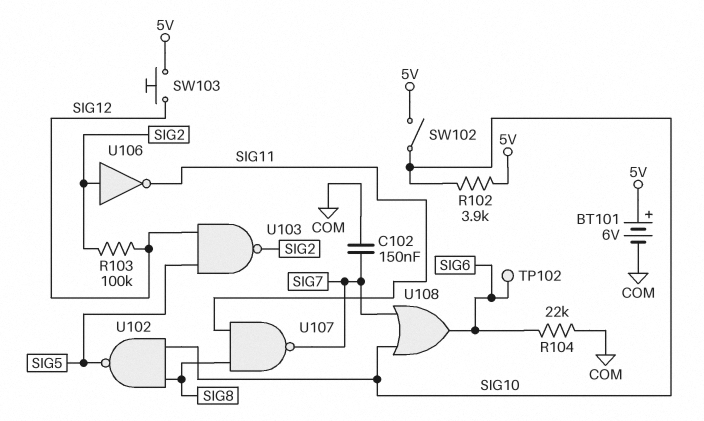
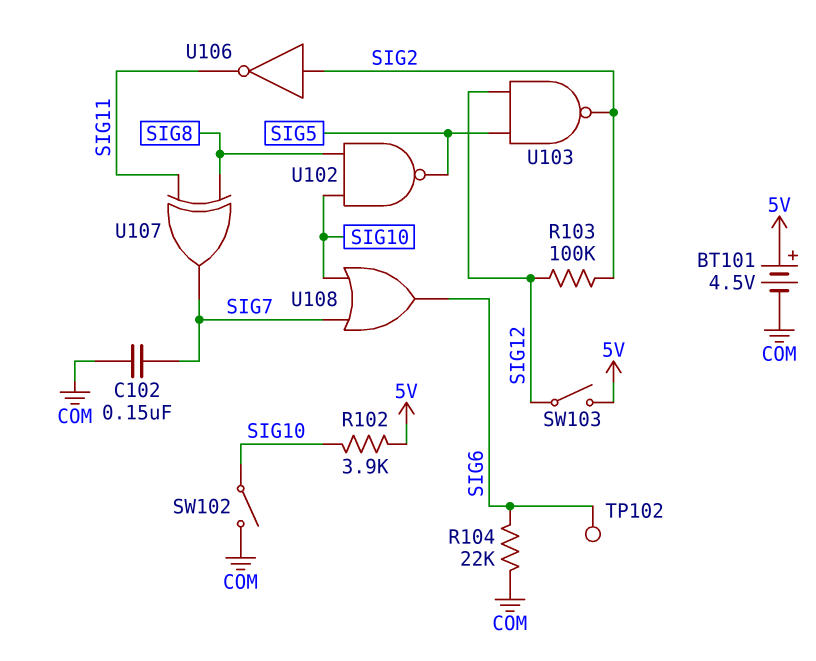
BT101: 6V (plus 5V, minus COM) -> 4.5V (plus 5V, minus COM)
SW102: switch (5V, SIG10) -> switch (COM, SIG10)
SW103: button (5V, SIG12) -> switch (5V, SIG12)
U107: NAND (in SIG8, in SIG11, out SIG7) -> XOR (in SIG8, in SIG11, out SIG7)

